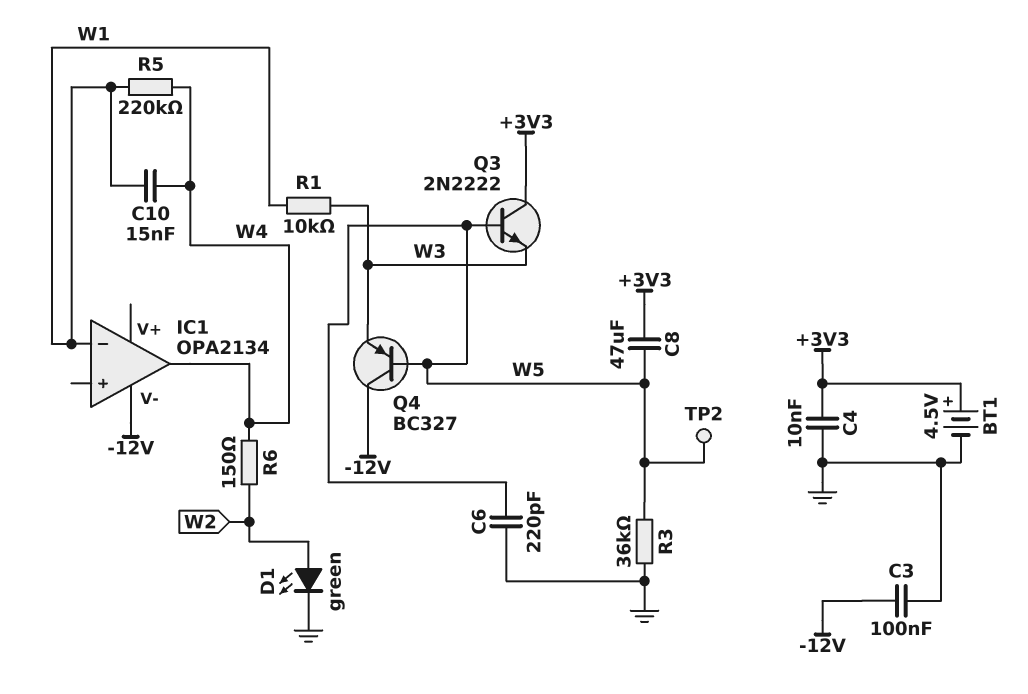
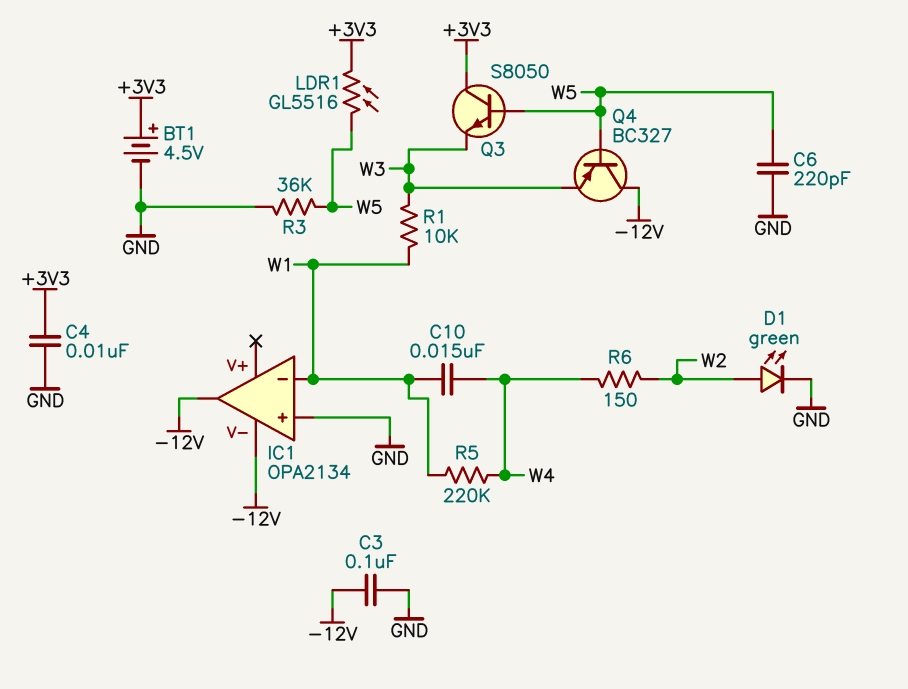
C8: 47uF (+3V3, W5) -> none
IC1 pin in+: none -> GND
IC1 pin out: W4 -> -12V
LDR1: none -> GL5516 (+3V3, W5)
Q3: NPN 2N2222 (B W5, C +3V3, E W3) -> NPN S8050 (B W5, C +3V3, E W3)
TP2: test point (W5) -> none

